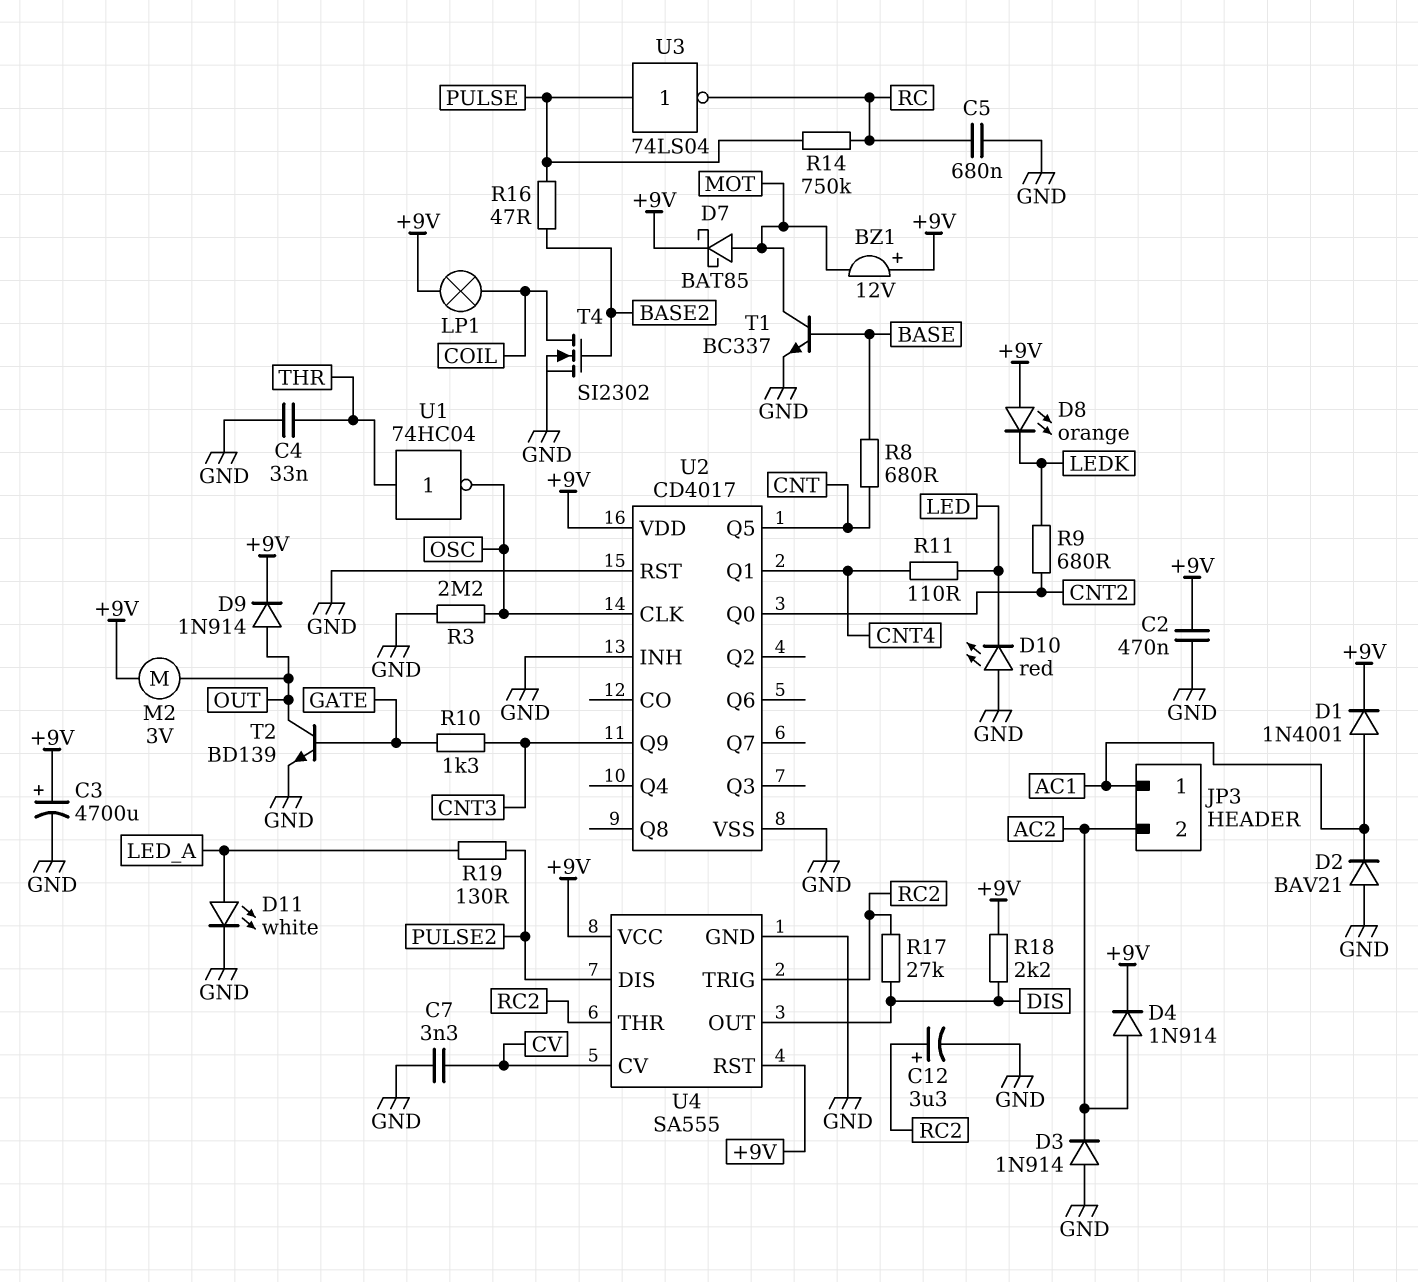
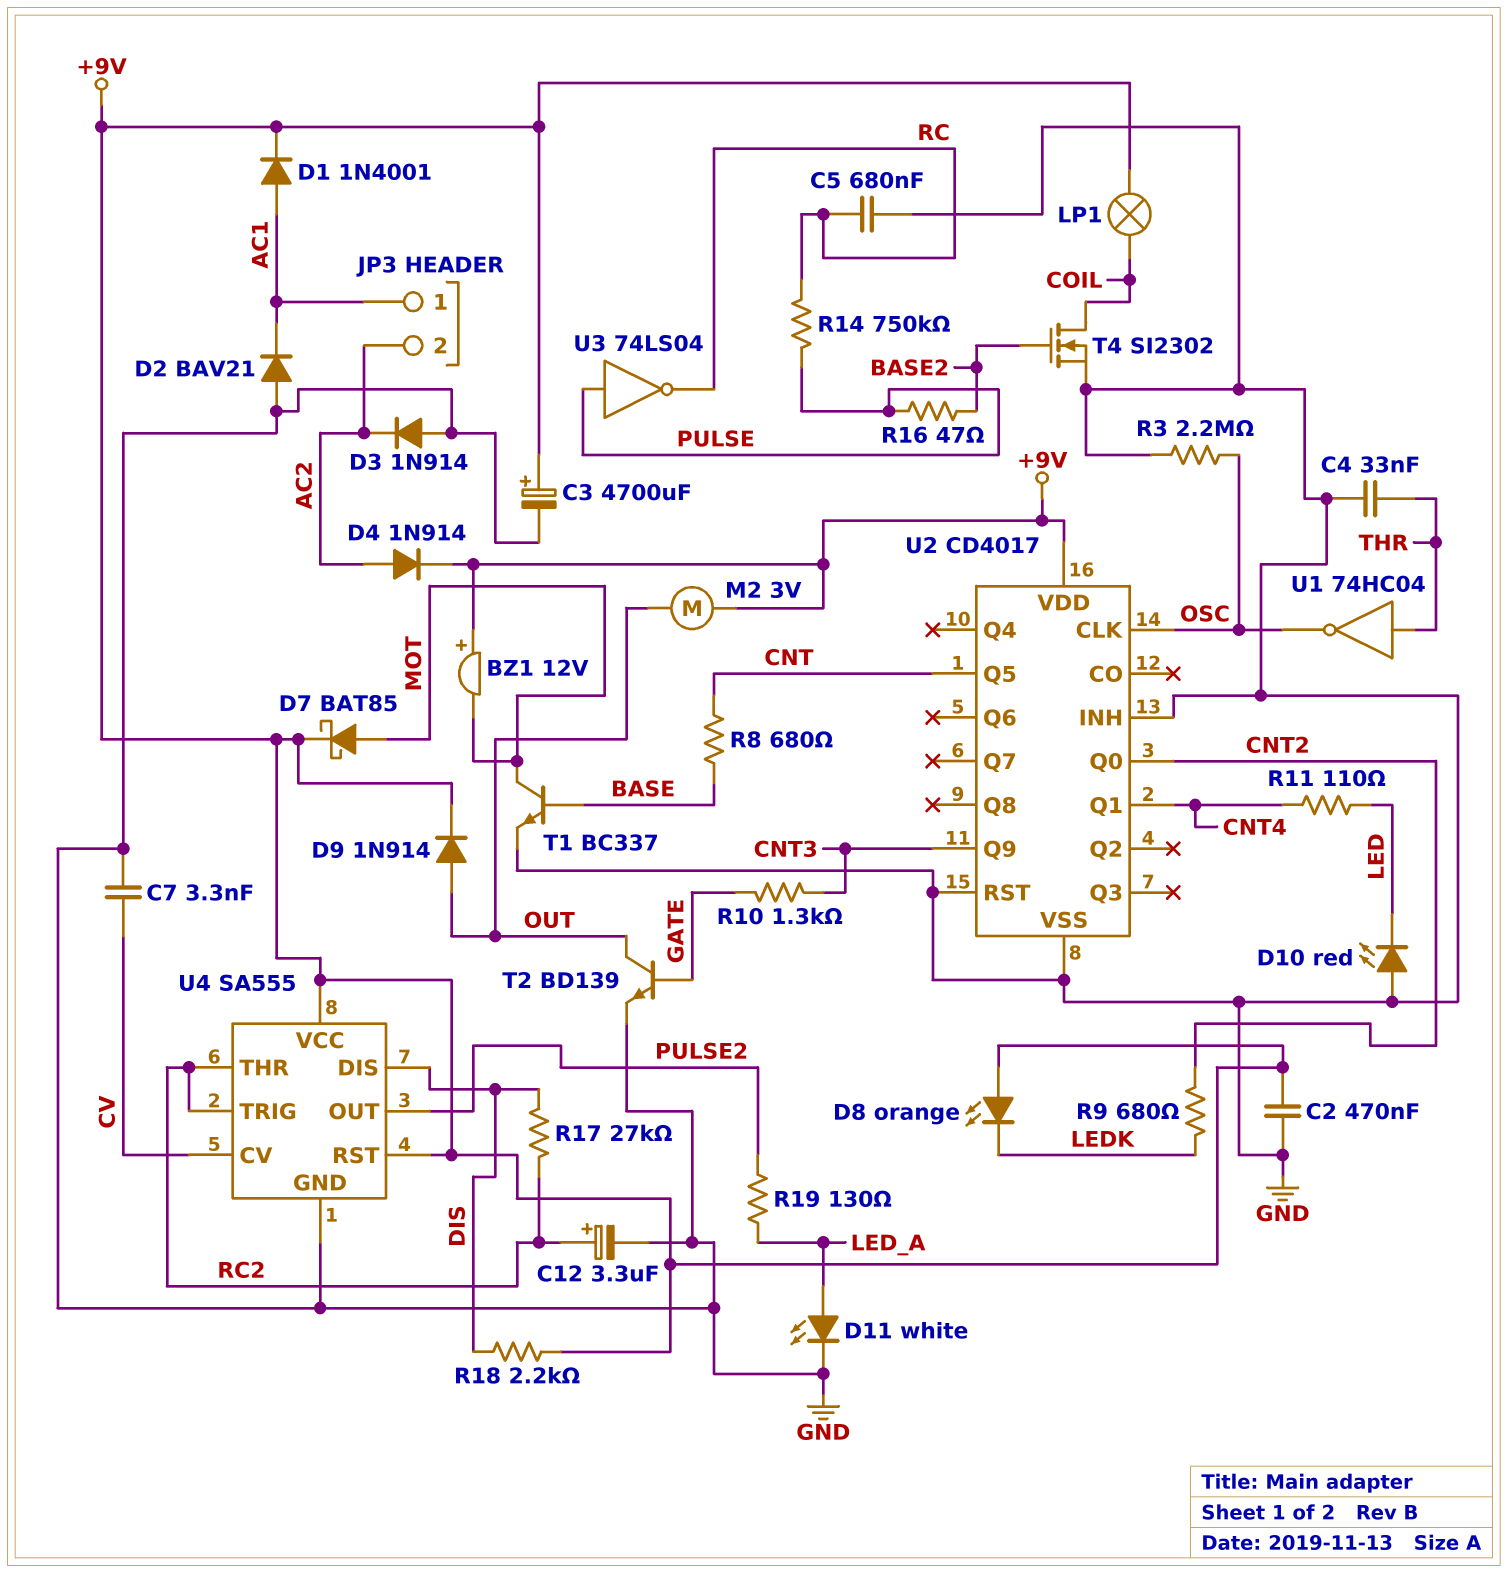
U4 pin DIS: PULSE2 -> DIS
U4 pin OUT: DIS -> PULSE2

